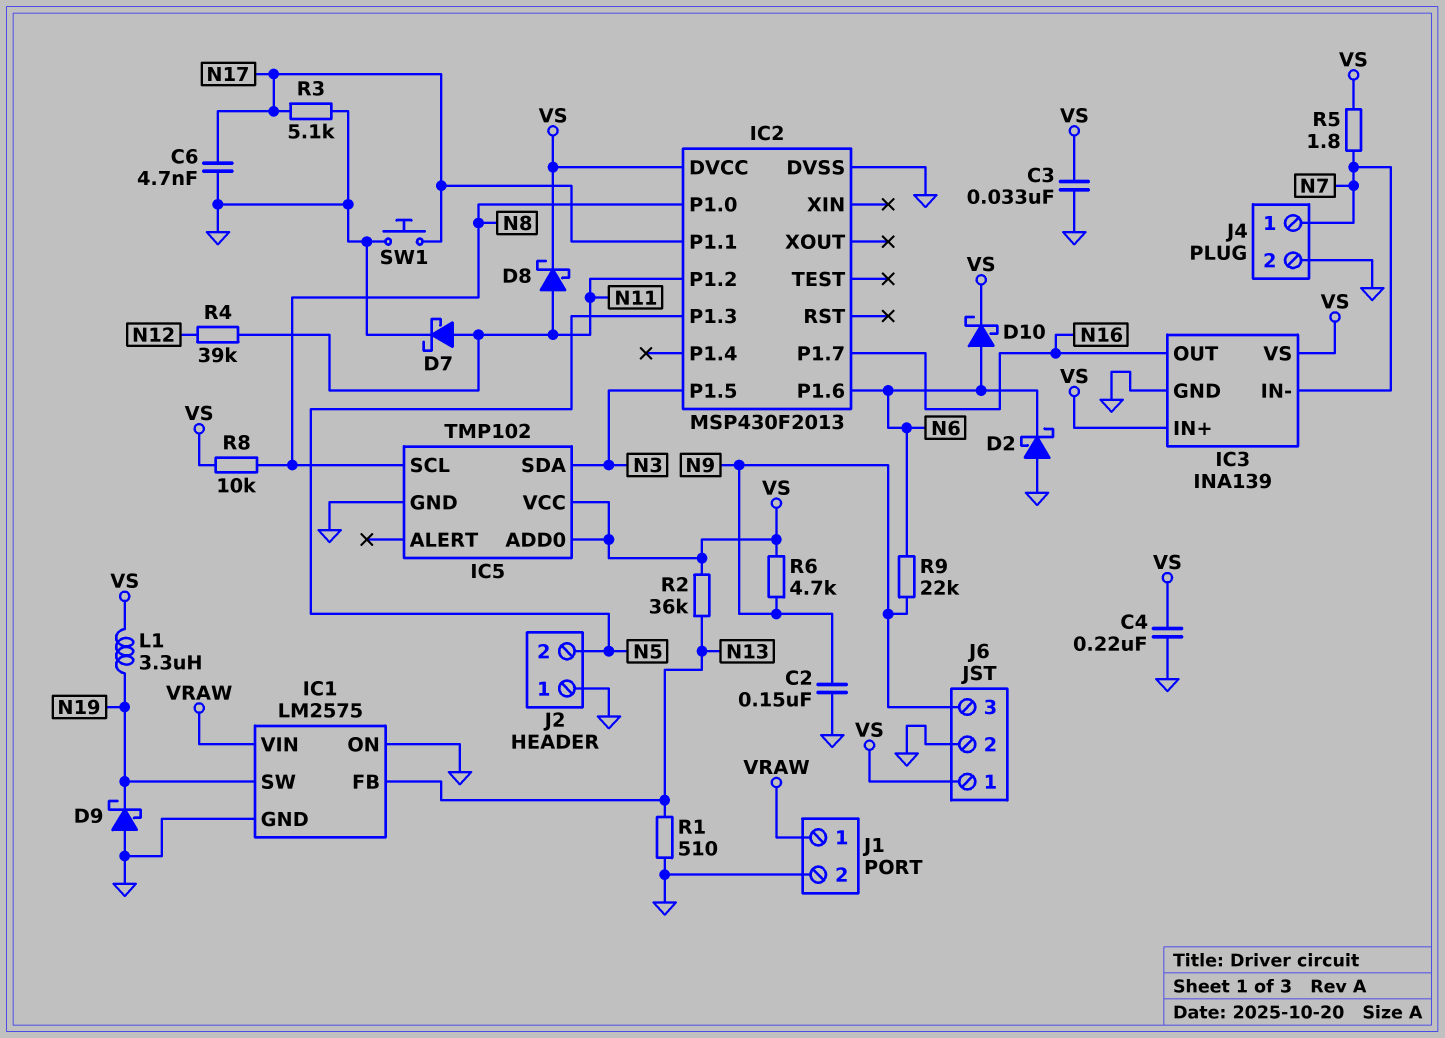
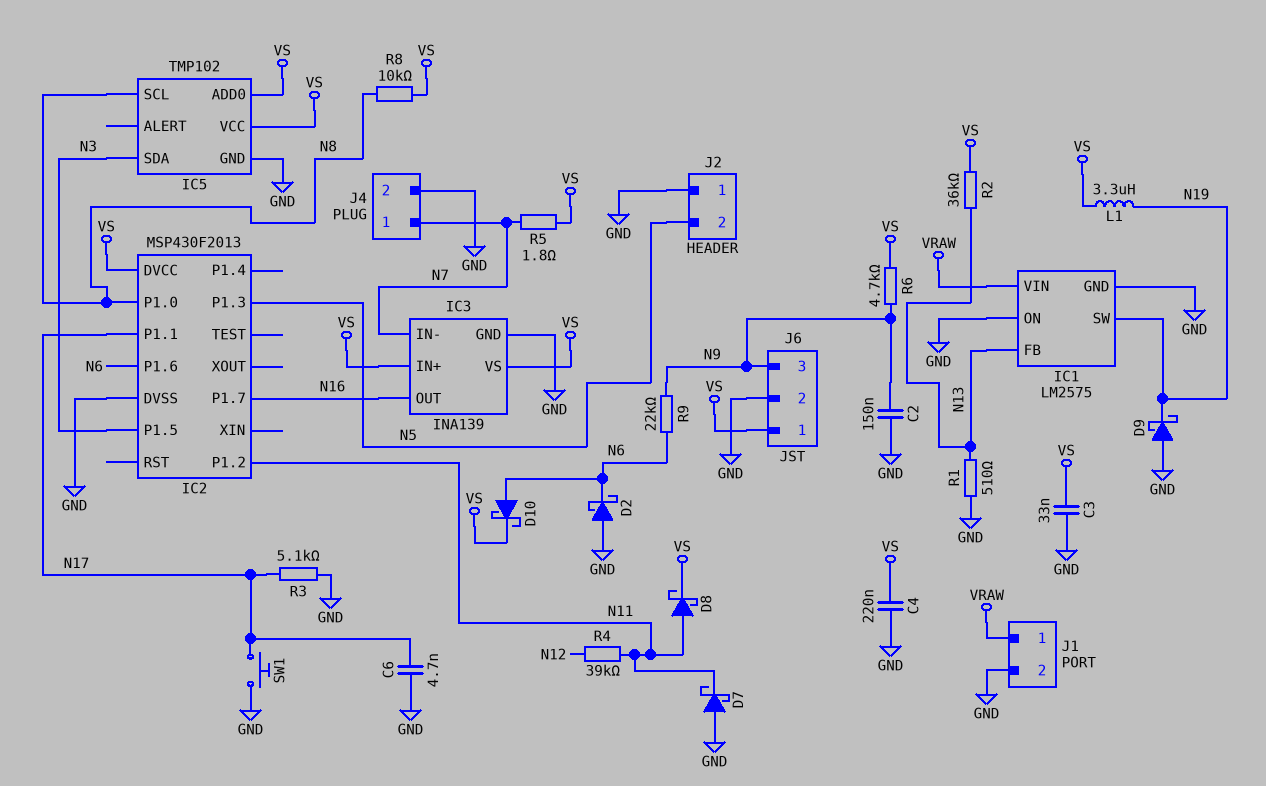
D7: schottky (A N11, K GND) -> schottky (A GND, K N11)

